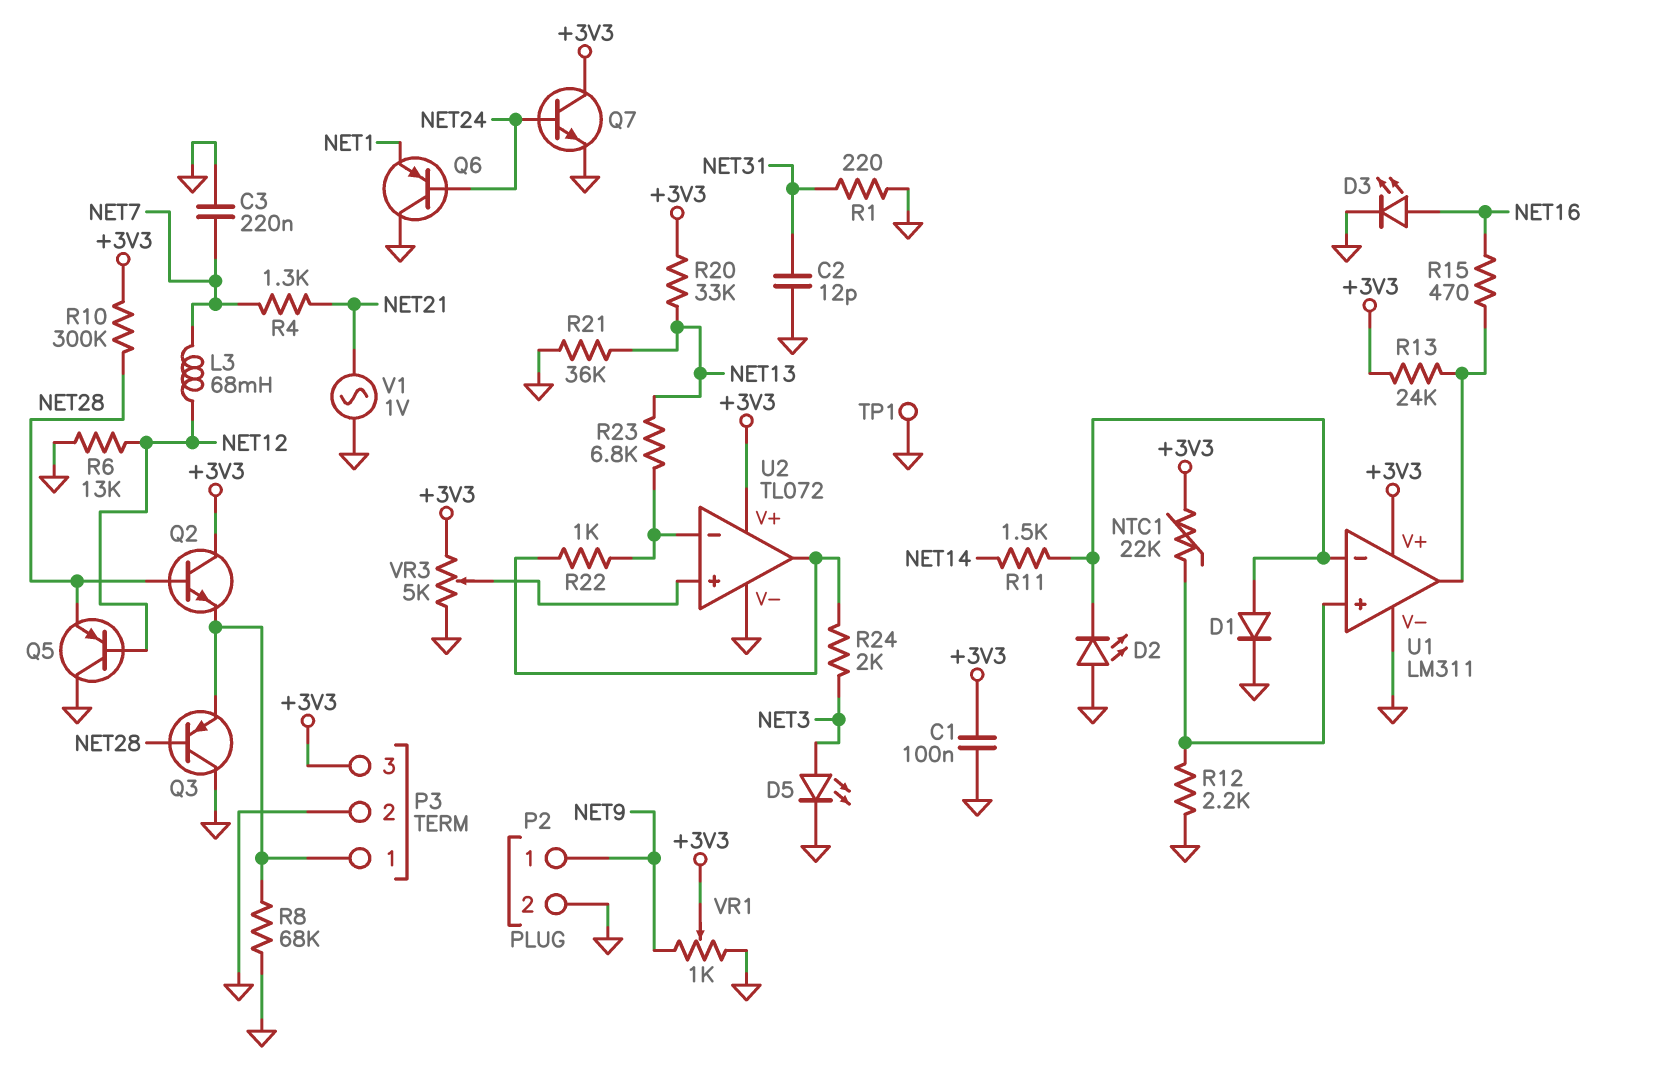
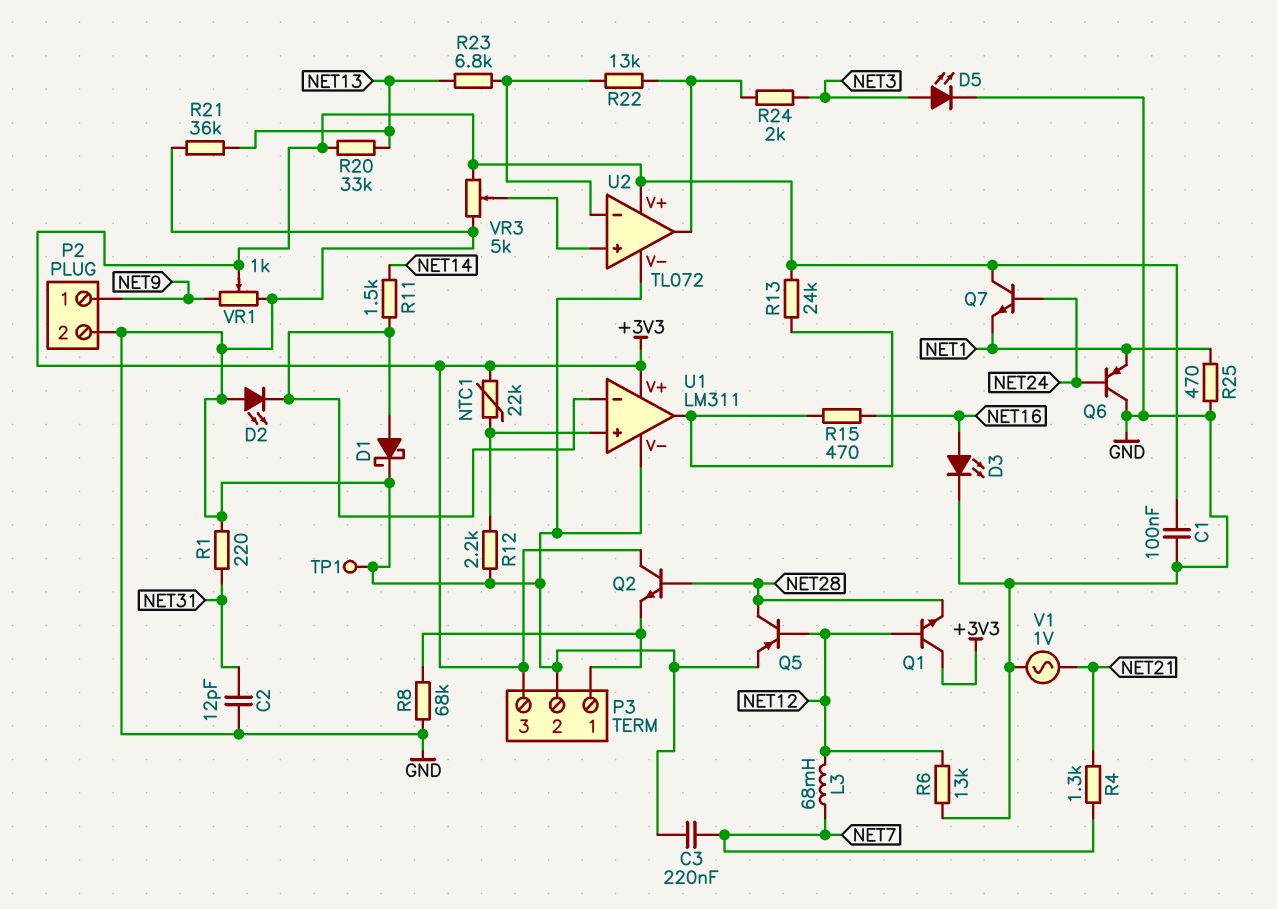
D1: diode (A U1/in-, K GND) -> schottky (A U1/in-, K GND)
Q1: none -> NPN (B NET12, C +3V3, E NET28)
Q3: PNP (B NET28, C GND, E P3/1) -> none
Q5: PNP (B NET12, C GND, E NET28) -> PNP (B NET12, C NET28, E GND)
Q7: NPN (B NET24, C +3V3, E GND) -> NPN (B NET24, C +3V3, E NET1)
R10: 300k (+3V3, NET28) -> none
R22: 1k (U2/in-, U2/out) -> 13k (U2/in-, U2/out)
R25: none -> 470 (GND, NET1)

